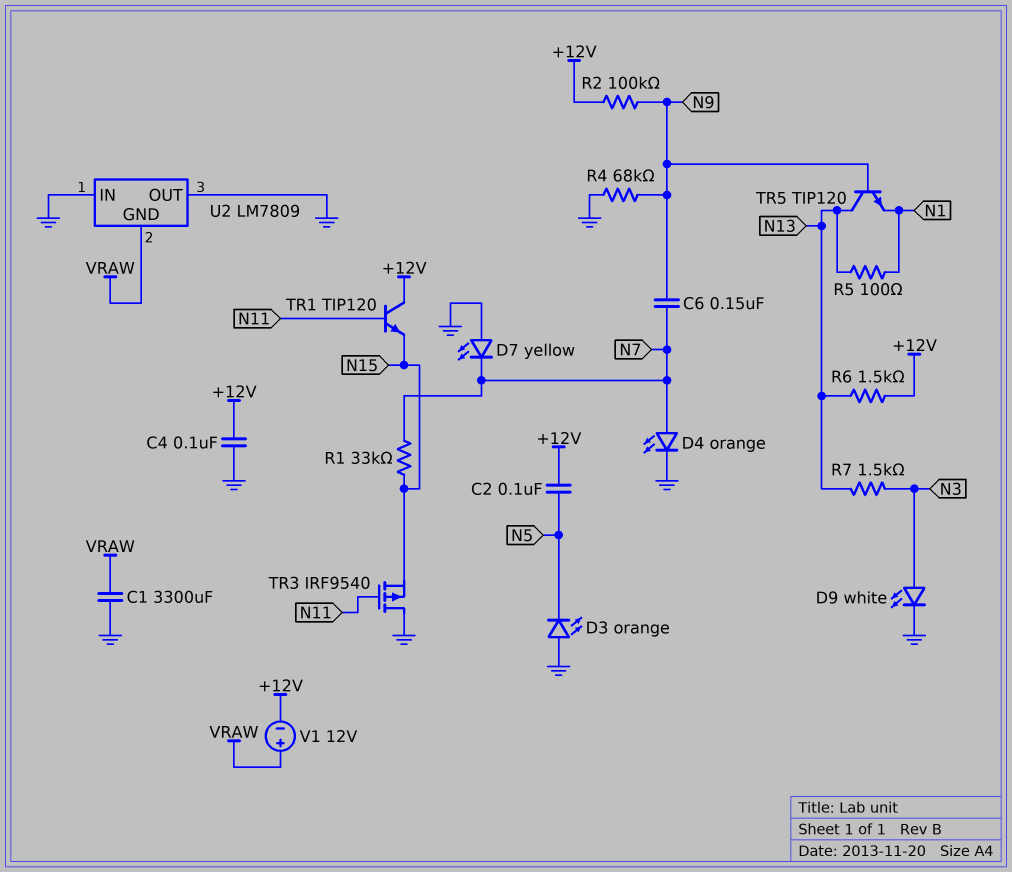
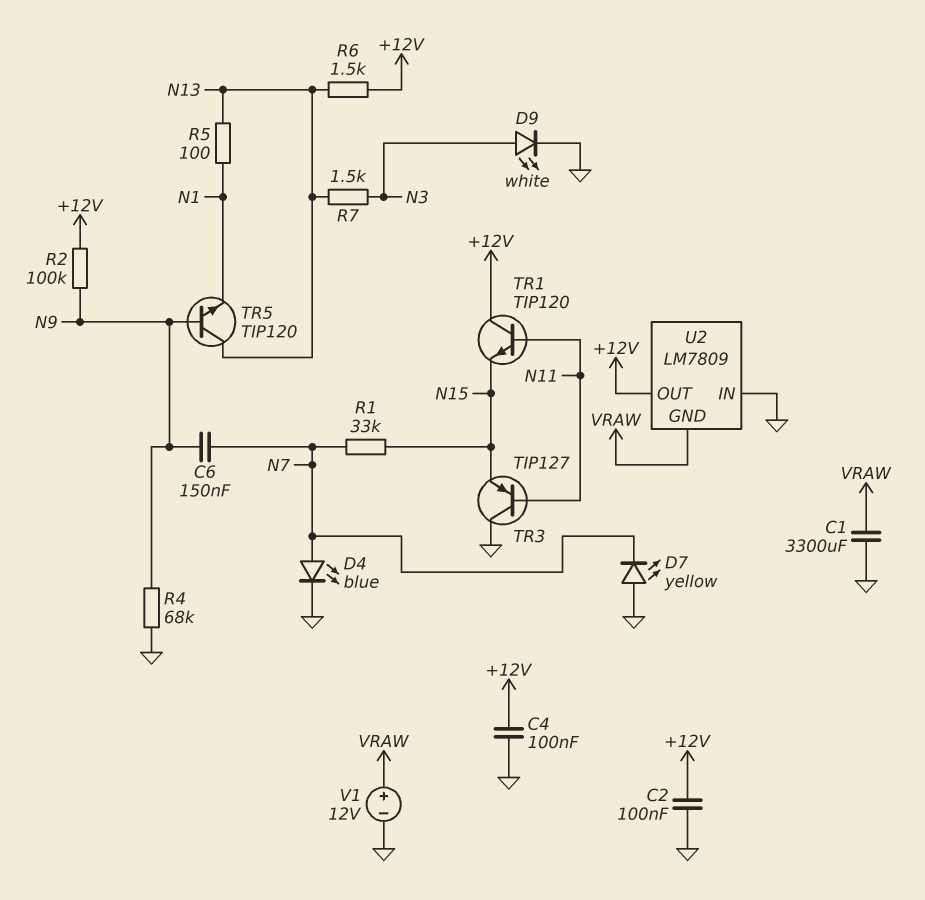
C2: 100nF (+12V, N5) -> 100nF (+12V, GND)
D3: LED orange (A GND, K N5) -> none
D4: LED orange (A N7, K GND) -> LED blue (A N7, K GND)
TR3: PMOS IRF9540 (G N11, D GND, S N15) -> PNP TIP127 (B N11, C GND, E N15)
U2 pin OUT: GND -> +12V
V1: 12V (plus VRAW, minus +12V) -> 12V (plus VRAW, minus GND)

